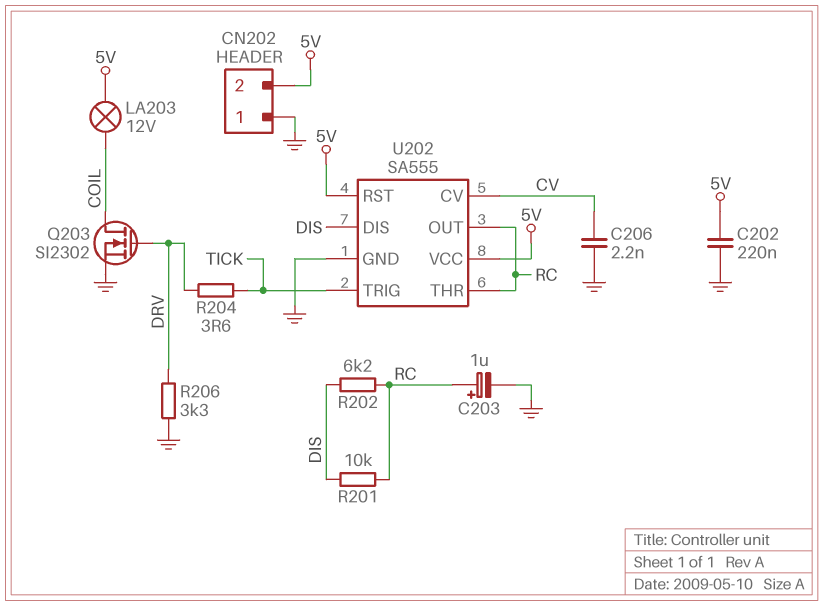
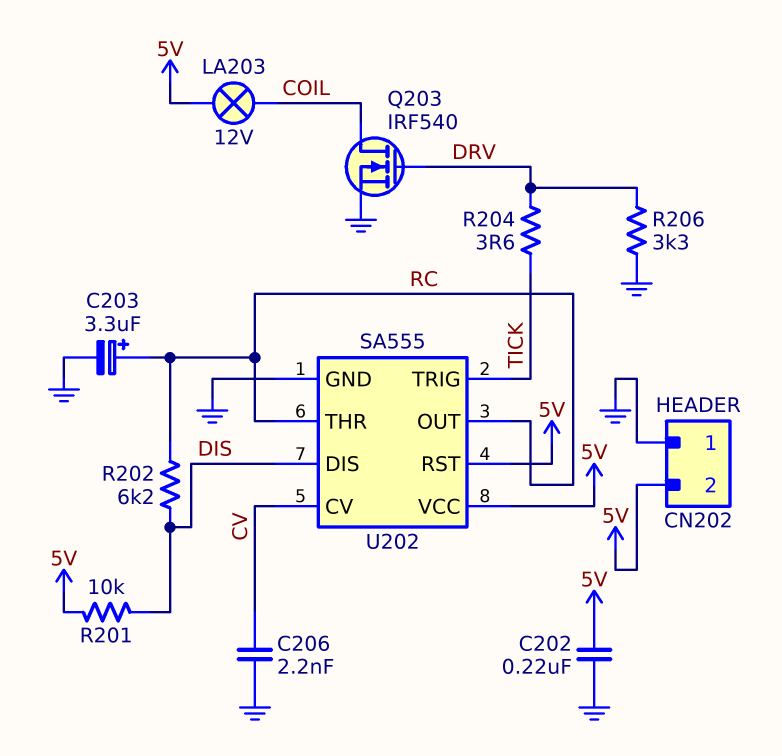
C203: 1uF (plus RC, minus GND) -> 3.3uF (plus RC, minus GND)
Q203: NMOS SI2302 (G DRV, D COIL, S GND) -> NMOS IRF540 (G DRV, D COIL, S GND)
R201: 10k (DIS, RC) -> 10k (5V, DIS)

